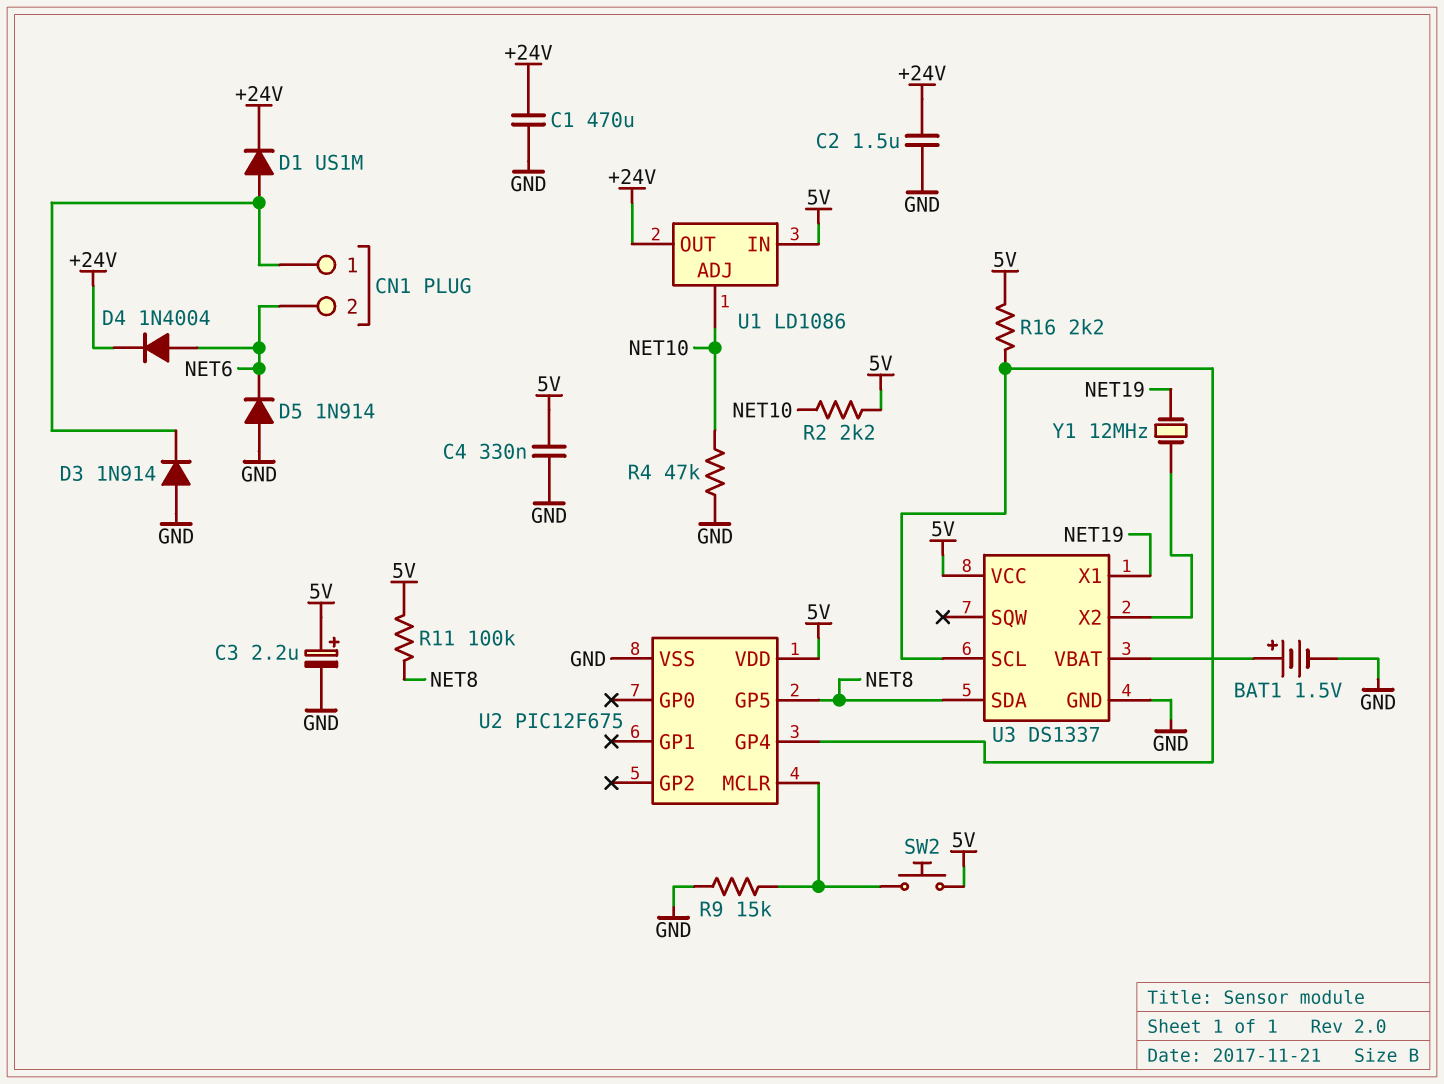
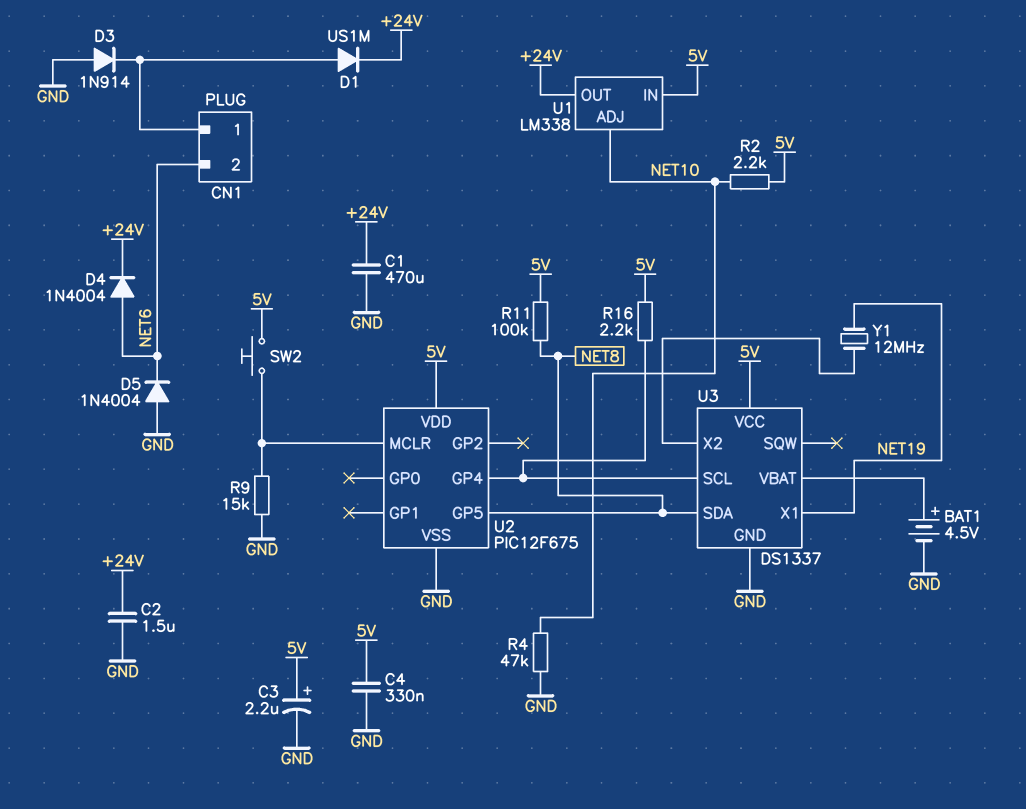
BAT1: 1.5V (plus U3/VBAT, minus GND) -> 4.5V (plus U3/VBAT, minus GND)
D5: diode 1N914 (A GND, K NET6) -> diode 1N4004 (A GND, K NET6)
U1: LD1086 -> LM338

